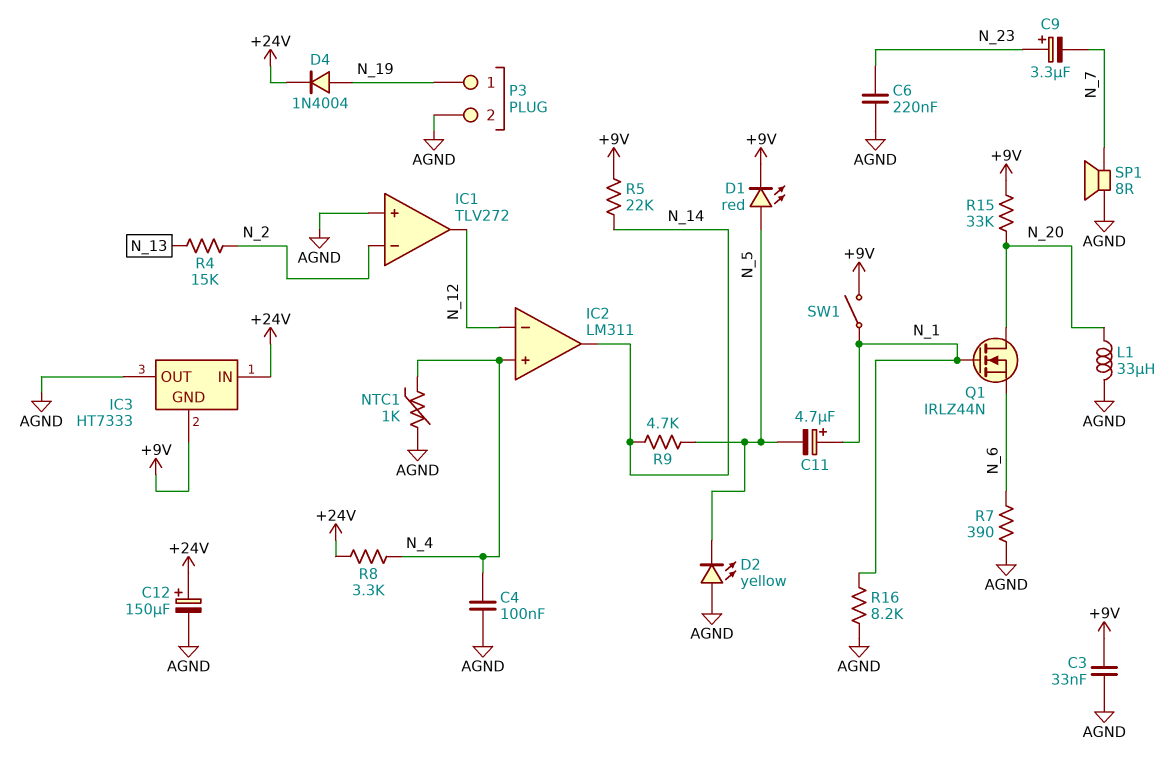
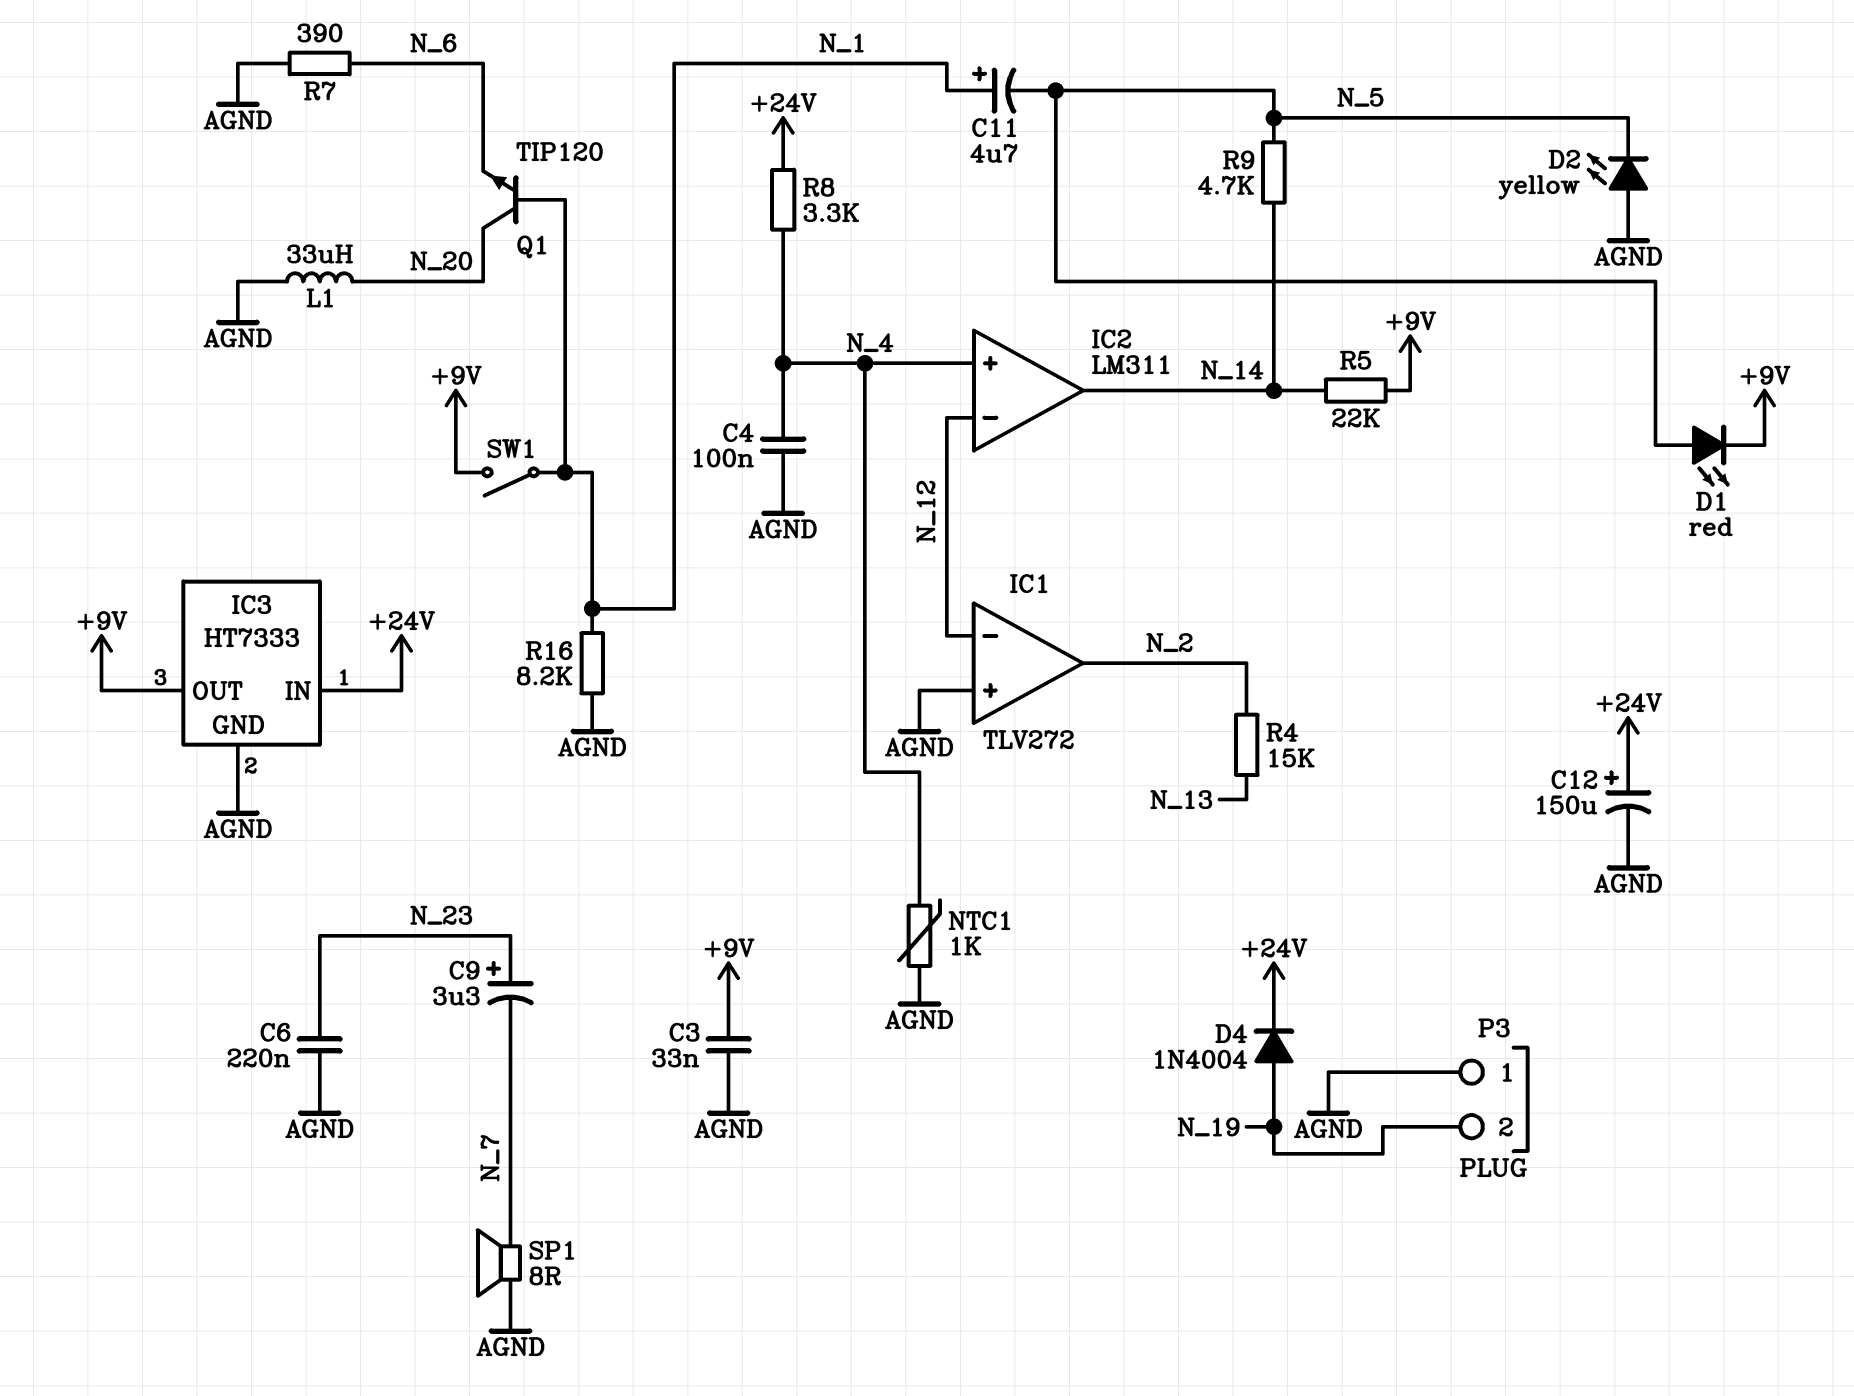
IC1 pin in-: N_2 -> N_12
IC1 pin out: N_12 -> N_2
IC3 pin GND: +9V -> AGND
IC3 pin OUT: AGND -> +9V
P3 pin 1: N_19 -> AGND
P3 pin 2: AGND -> N_19
Q1: NMOS IRLZ44N (G N_1, D N_20, S N_6) -> NPN TIP120 (B N_1, C N_20, E N_6)
R15: 33k (+9V, N_20) -> none

